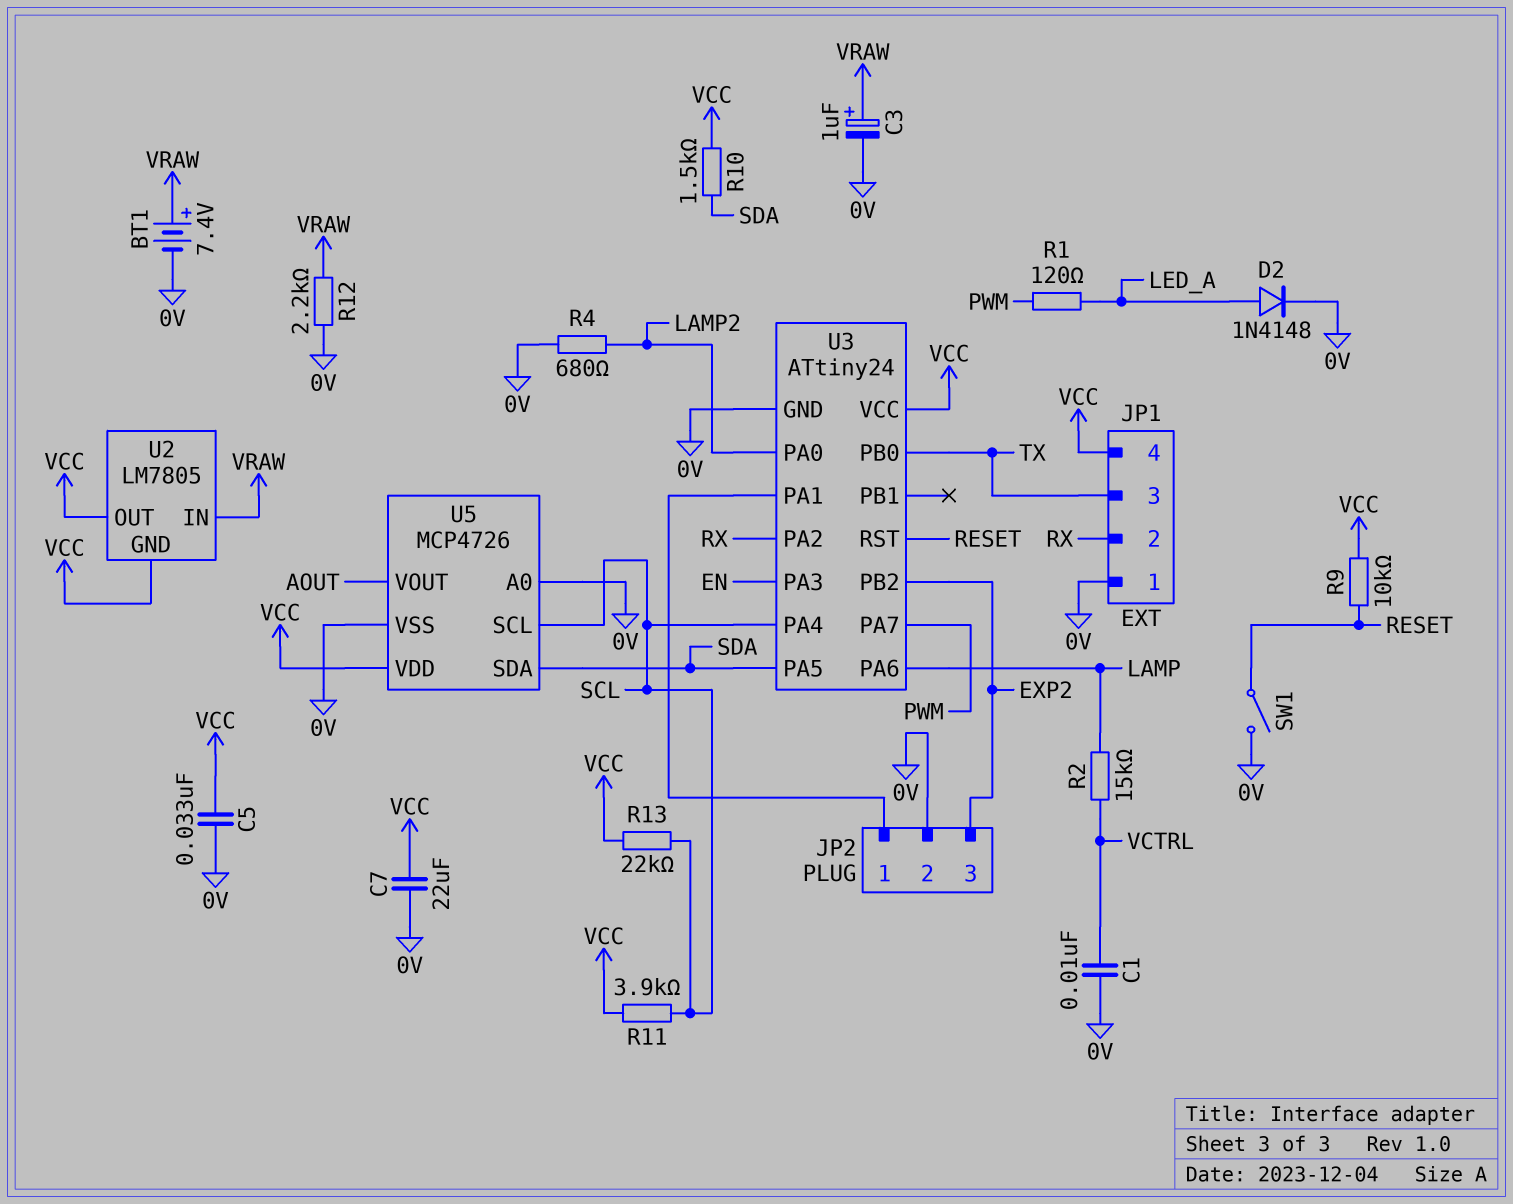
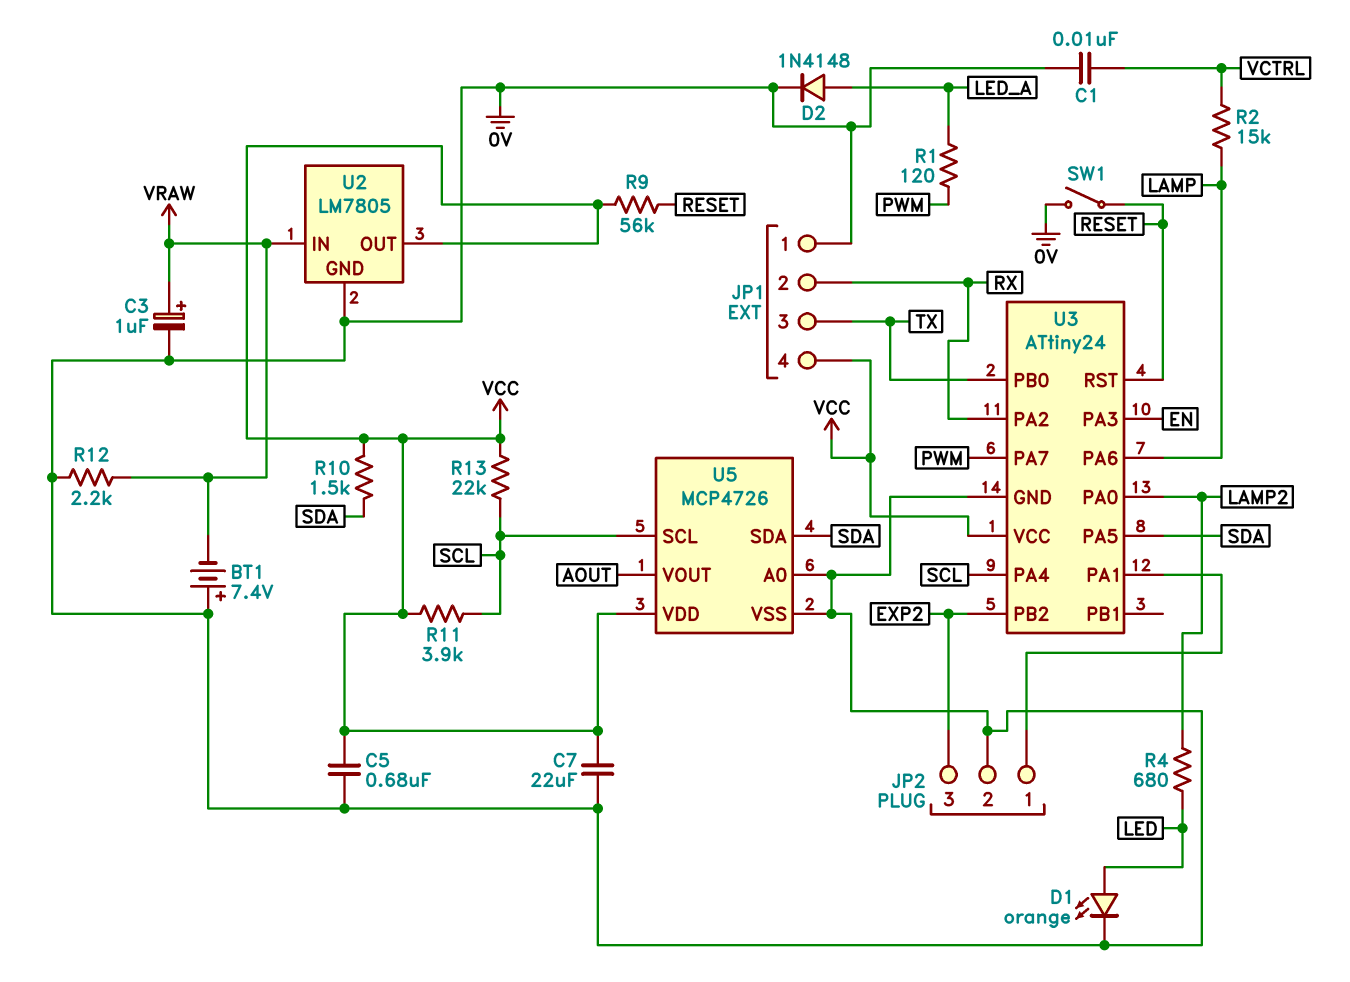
BT1: 7.4V (plus VRAW, minus 0V) -> 7.4V (plus 0V, minus VRAW)
C5: 33nF (0V, VCC) -> 680nF (0V, VCC)
D1: none -> LED orange (A LED, K 0V)
R4: 680 (0V, LAMP2) -> 680 (LAMP2, LED)
R9: 10k (RESET, VCC) -> 56k (RESET, VCC)
U2 pin GND: VCC -> 0V

